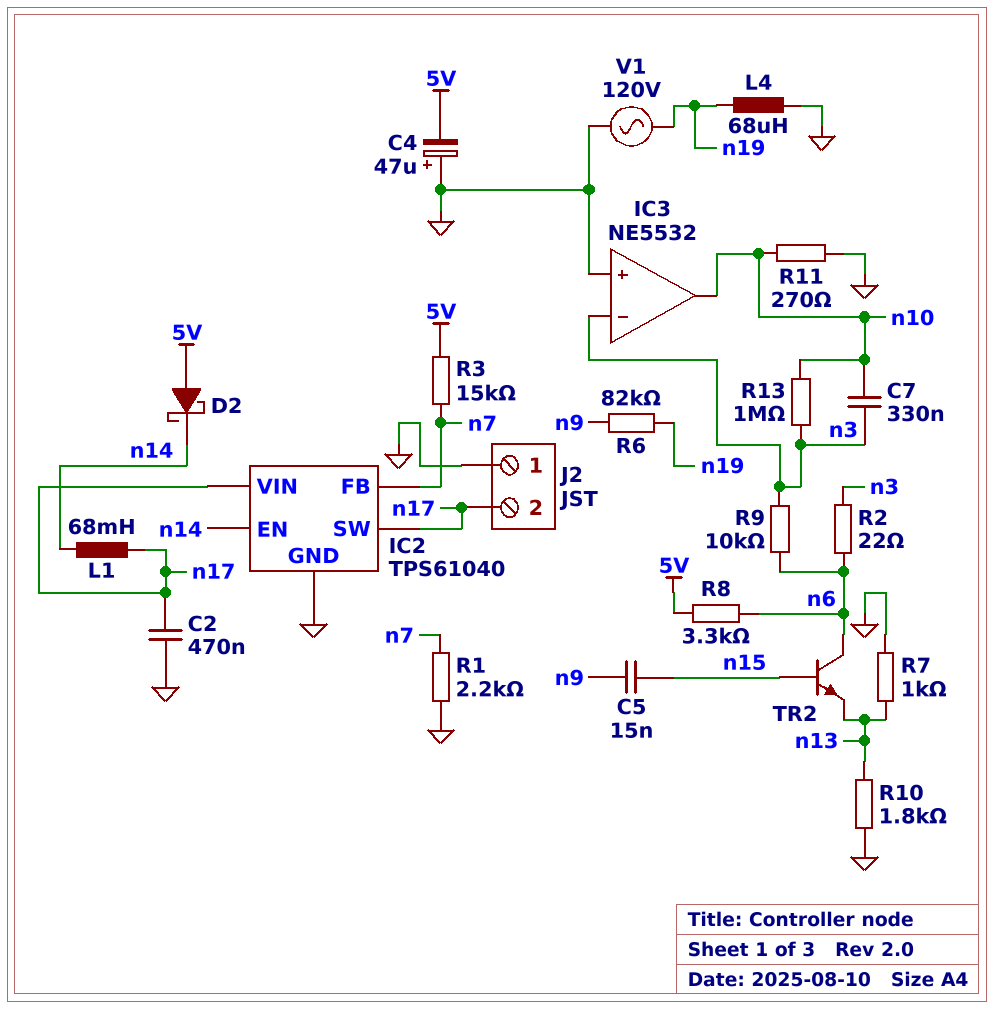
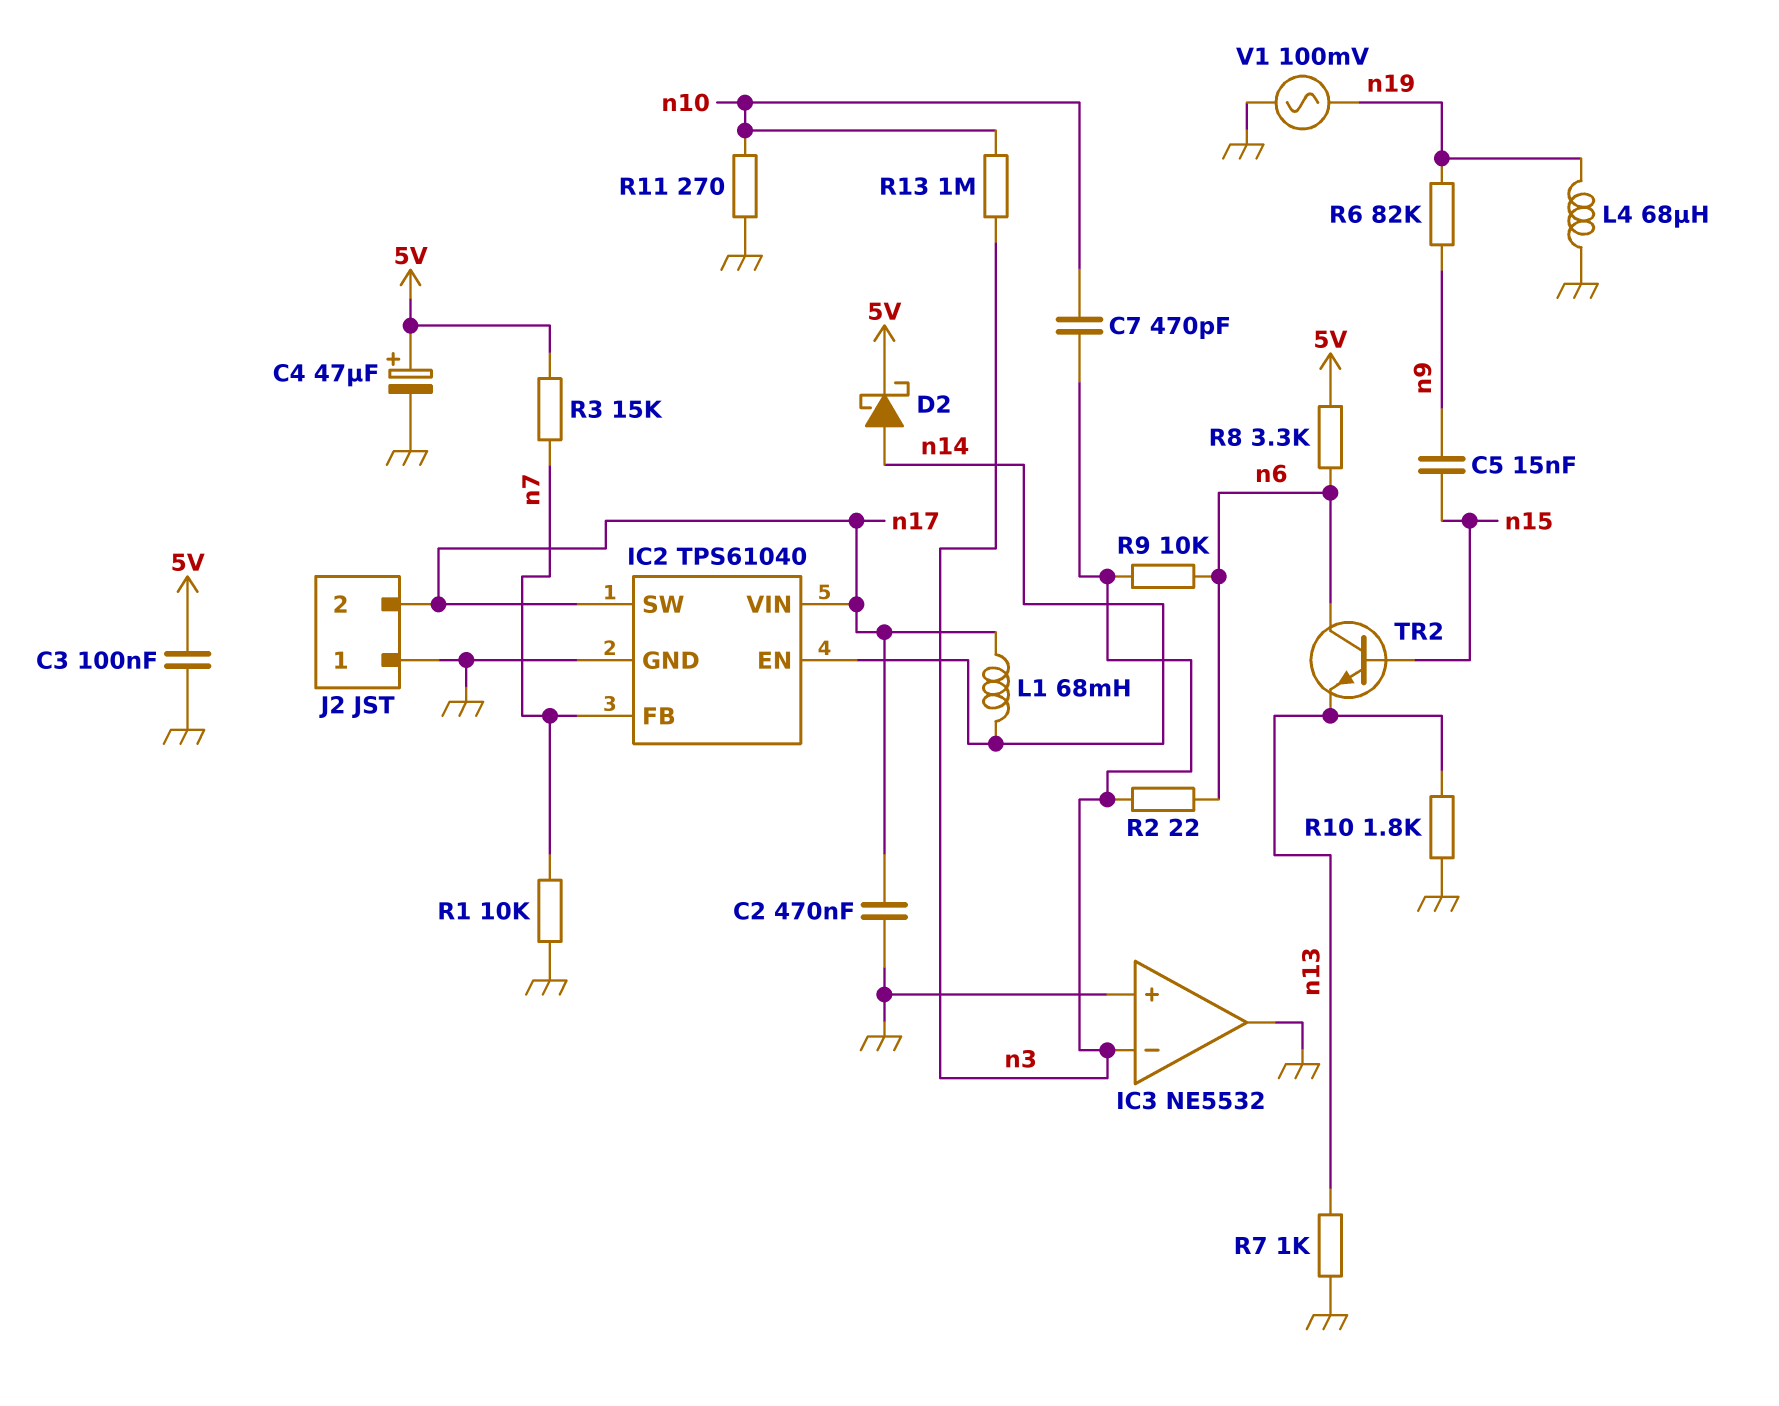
C3: none -> 100nF (5V, GND)
C4: 47uF (plus GND, minus 5V) -> 47uF (plus 5V, minus GND)
C7: 330nF (n3, n10) -> 470pF (n3, n10)
D2: schottky (A 5V, K n14) -> schottky (A n14, K 5V)
IC3 pin out: n10 -> GND
R1: 2.2k (GND, n7) -> 10k (GND, n7)
V1: AC 120V (GND, n19) -> AC 100mV (GND, n19)

